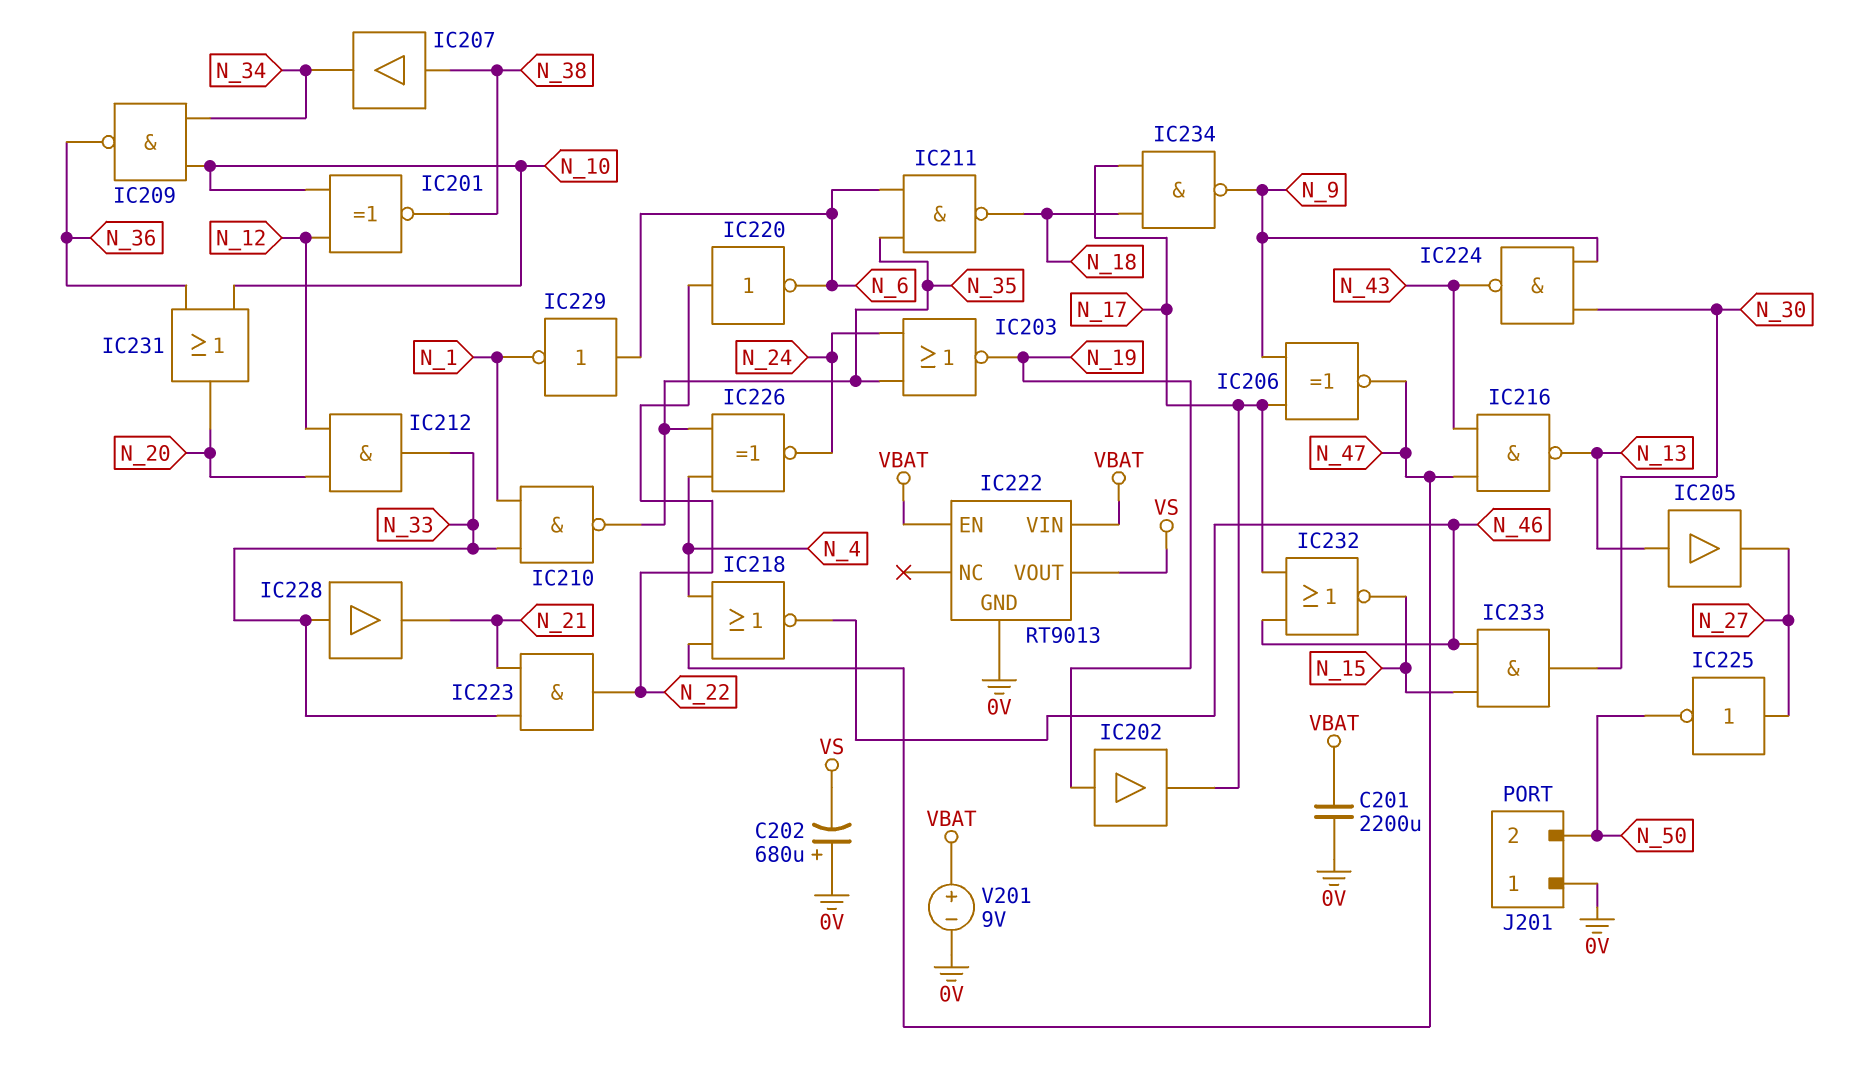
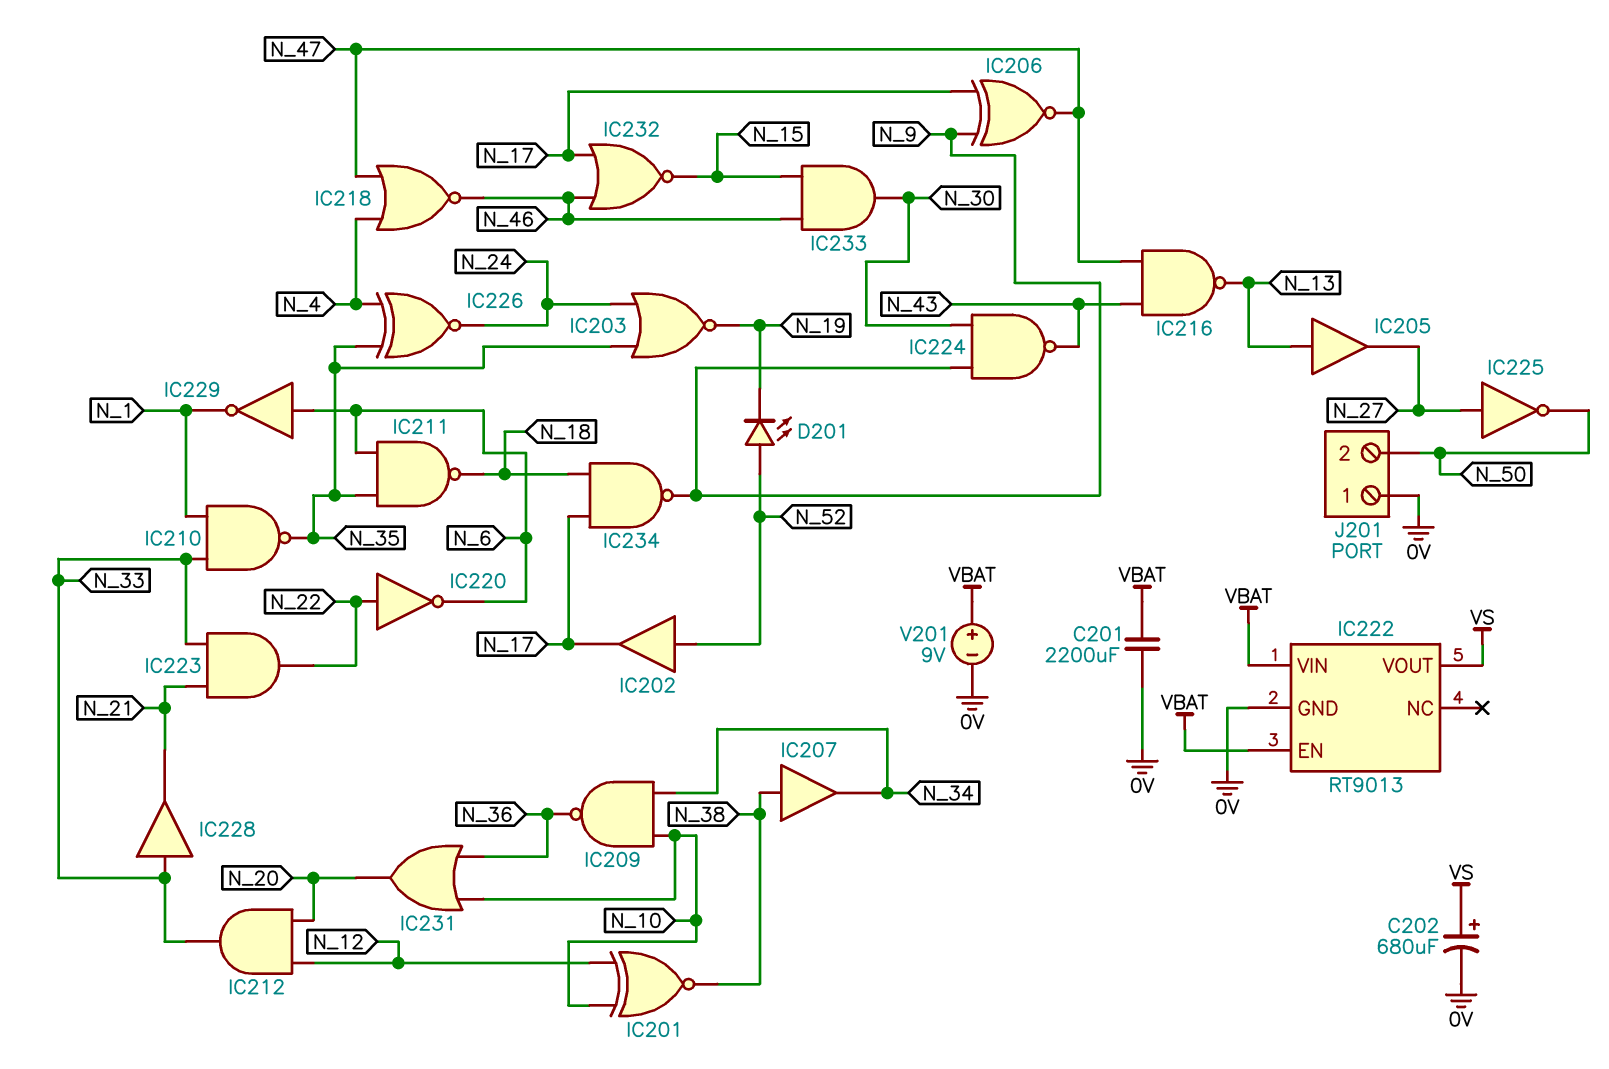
C202: 680uF (plus 0V, minus VS) -> 680uF (plus VS, minus 0V)
D201: none -> LED (A N_52, K N_19)
IC202: buffer (in N_19, out N_17) -> buffer (in N_52, out N_17)

